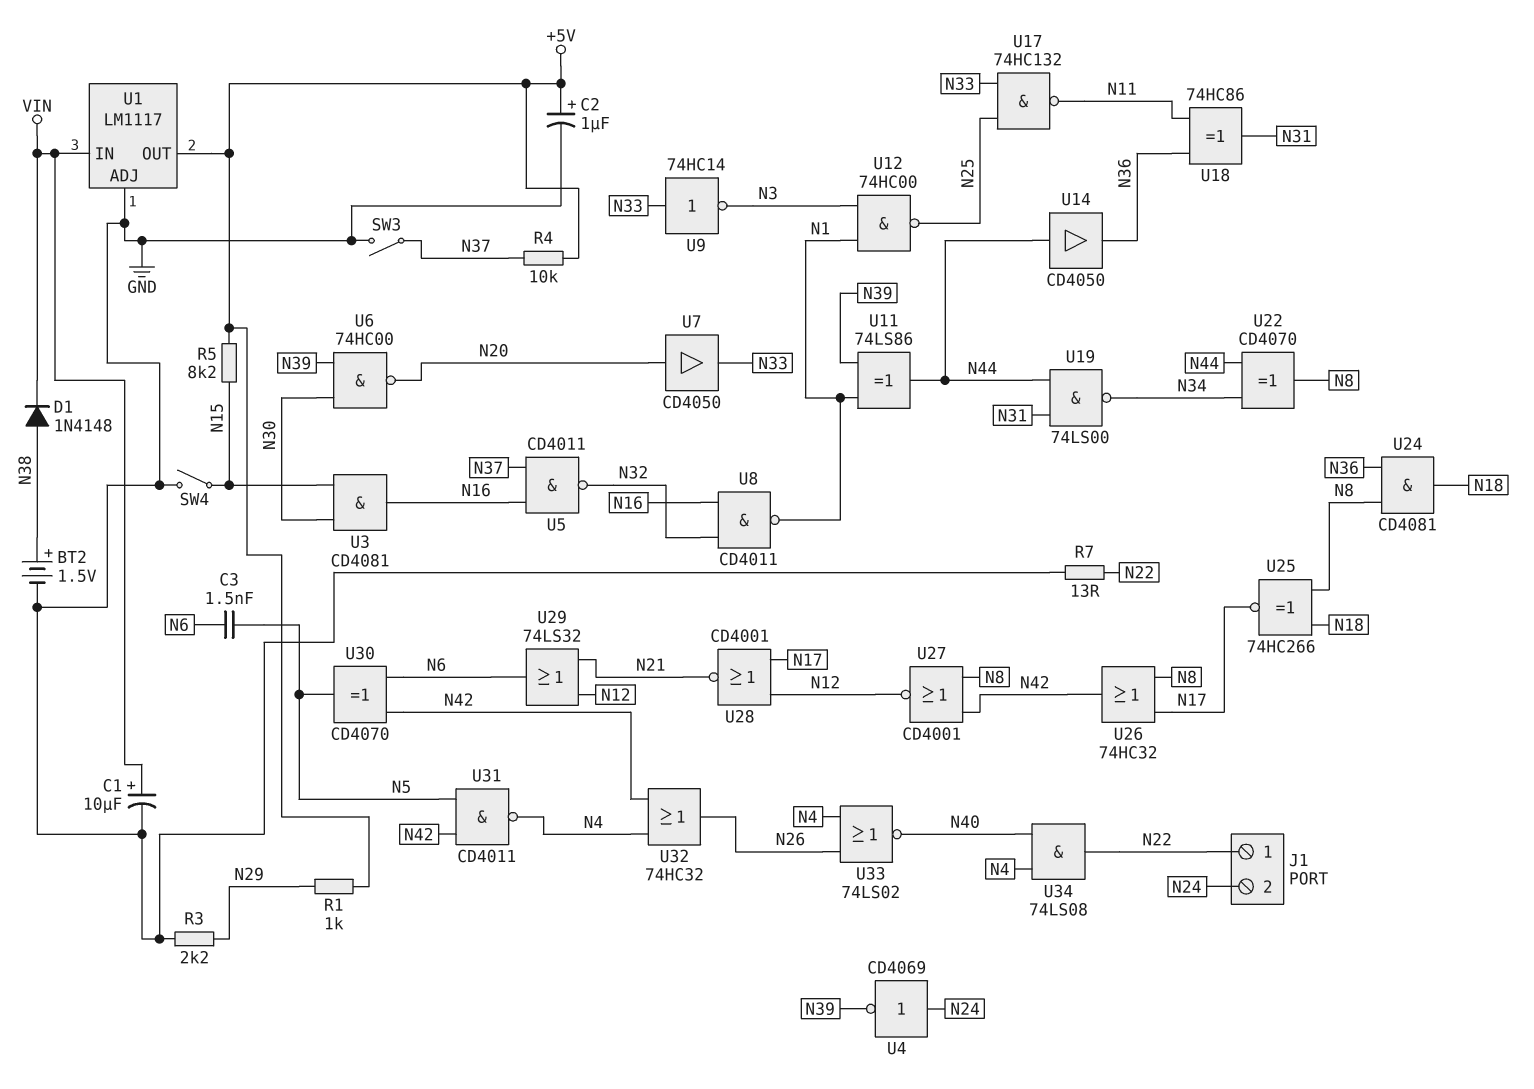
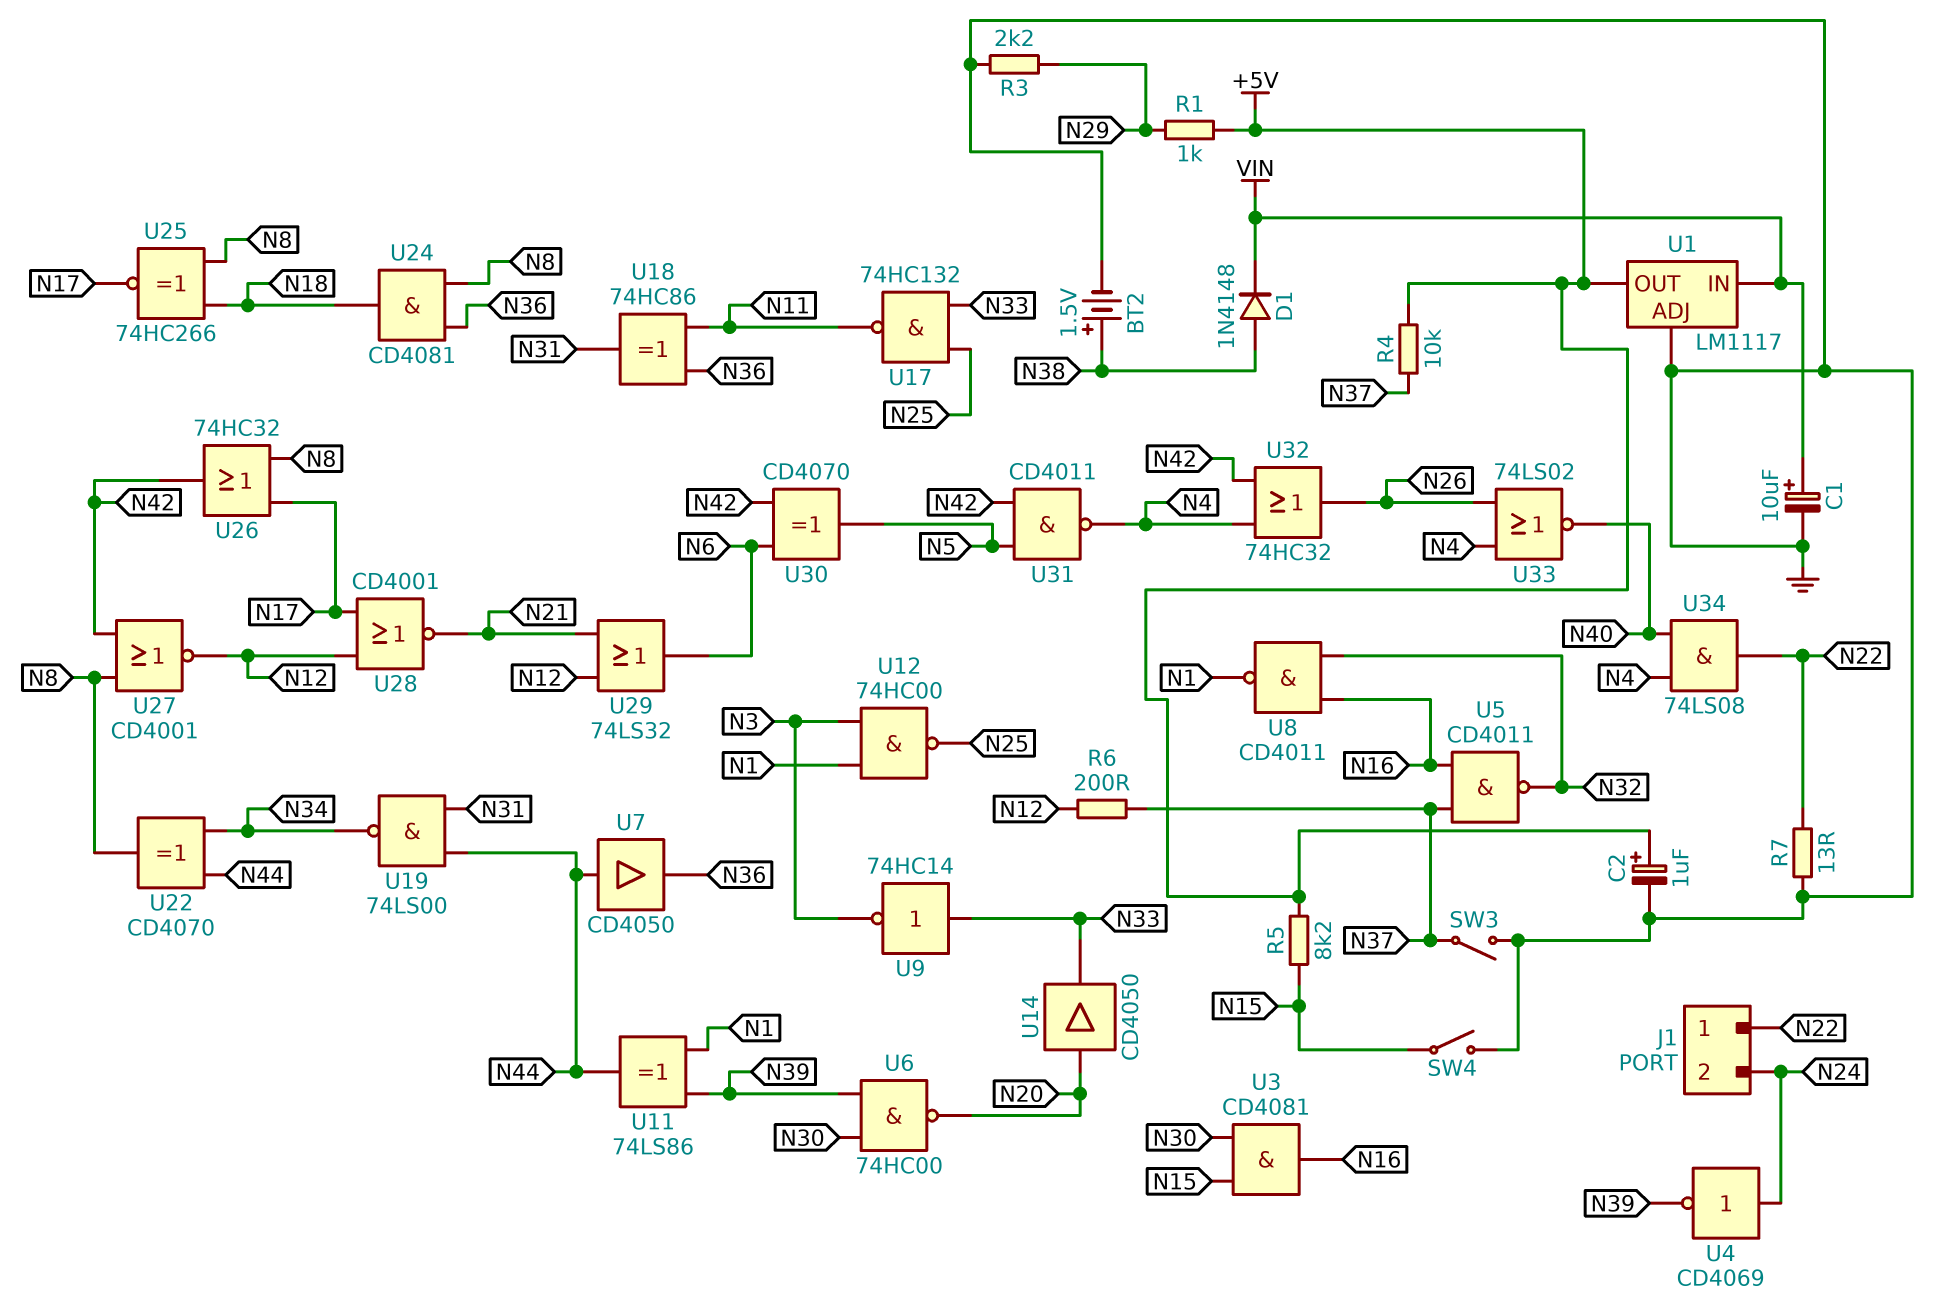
C3: 1.5nF (N5, N6) -> none
R6: none -> 200 (N12, N37)
U7: buffer CD4050 (in N20, out N33) -> buffer CD4050 (in N44, out N36)
U14: buffer CD4050 (in N44, out N36) -> buffer CD4050 (in N20, out N33)

